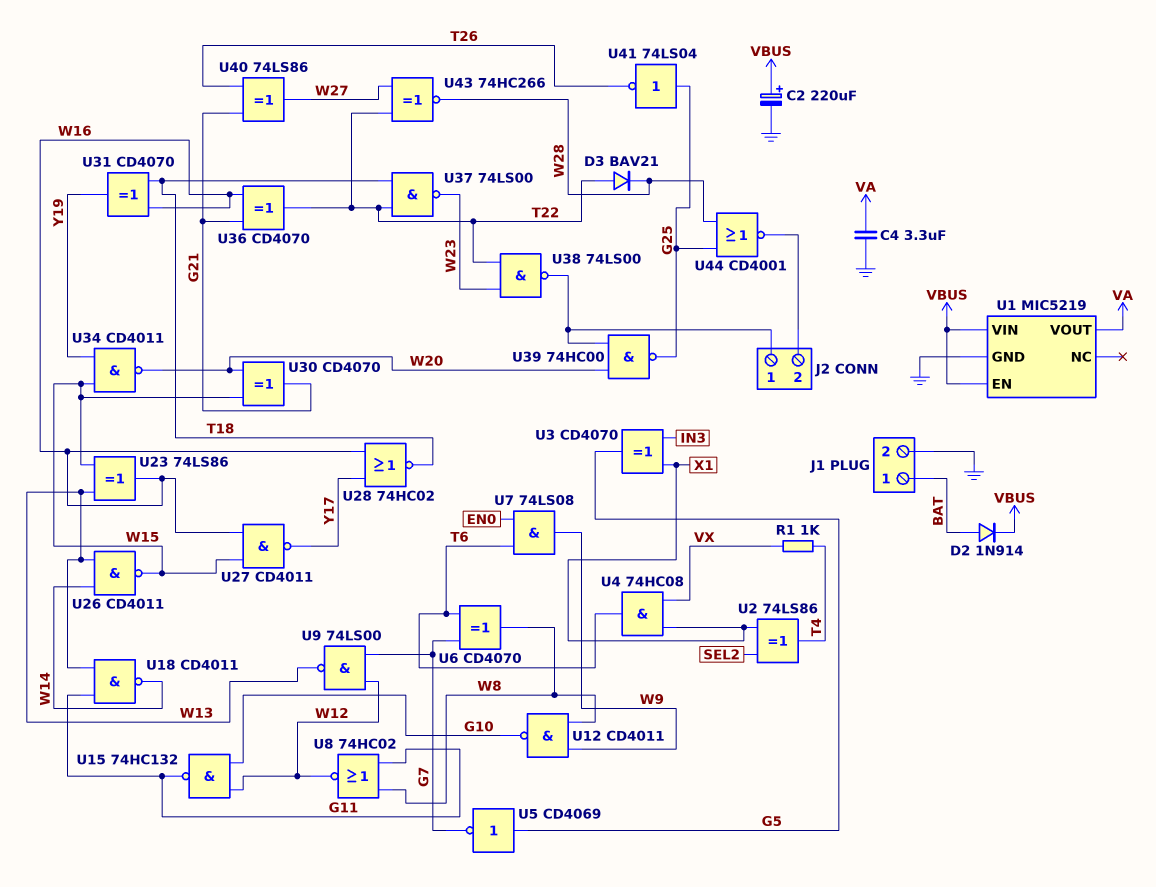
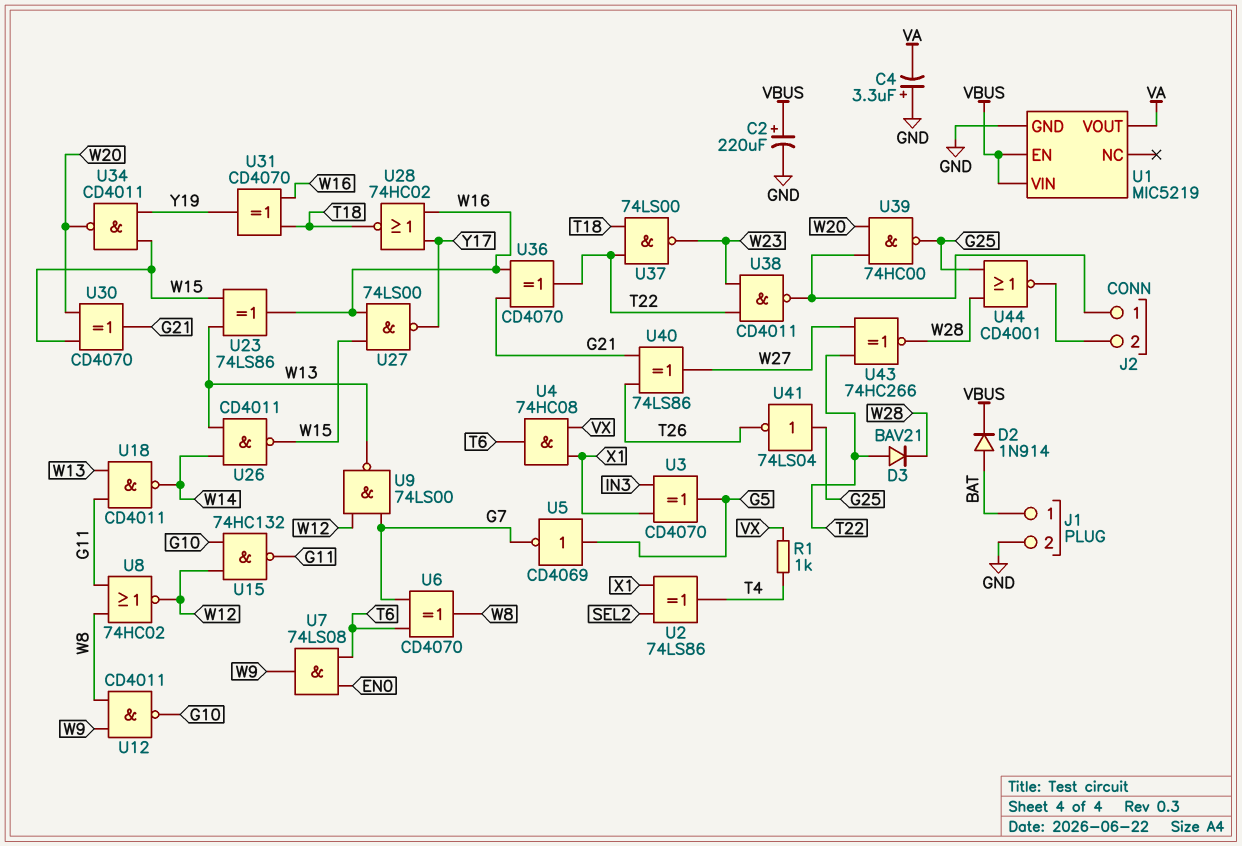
C4: 3.3uF (GND, VA) -> 3.3uF (plus GND, minus VA)
U27: NAND CD4011 (in W15, in W16, out Y17) -> NAND 74LS00 (in W15, in W16, out Y17)
U38: NAND 74LS00 (in T22, in W23, out J2/1) -> NAND CD4011 (in T22, in W23, out J2/1)

